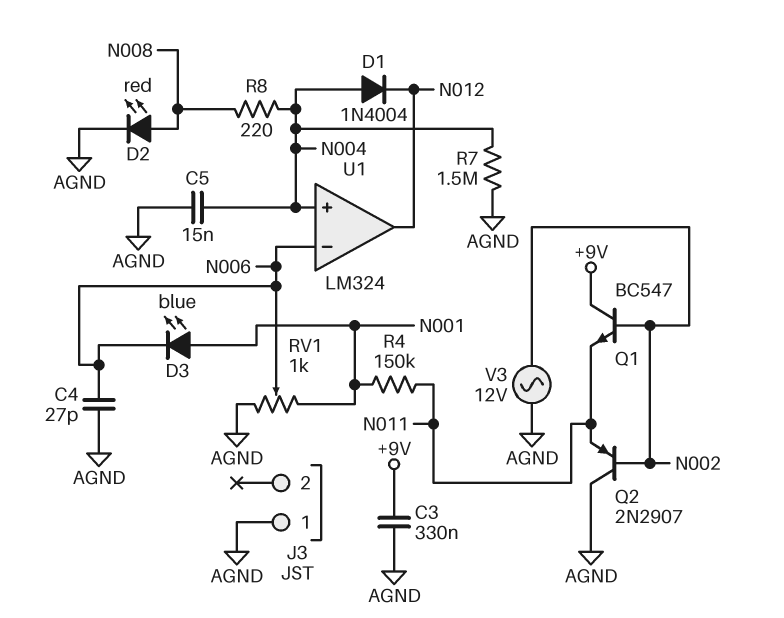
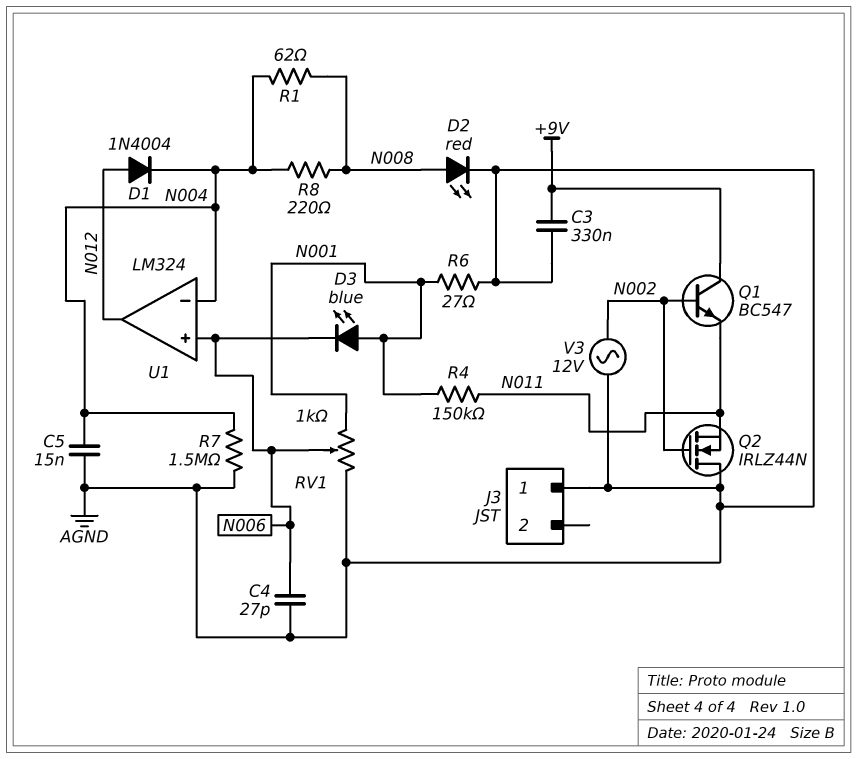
D1: diode 1N4004 (A N004, K N012) -> diode 1N4004 (A N012, K N004)
Q2: PNP 2N2907 (B N002, C AGND, E N011) -> NMOS IRLZ44N (G N002, D AGND, S N011)
R1: none -> 62 (N004, N008)
R6: none -> 27 (AGND, N001)
U1 pin in+: N004 -> N006
U1 pin in-: N006 -> N004

